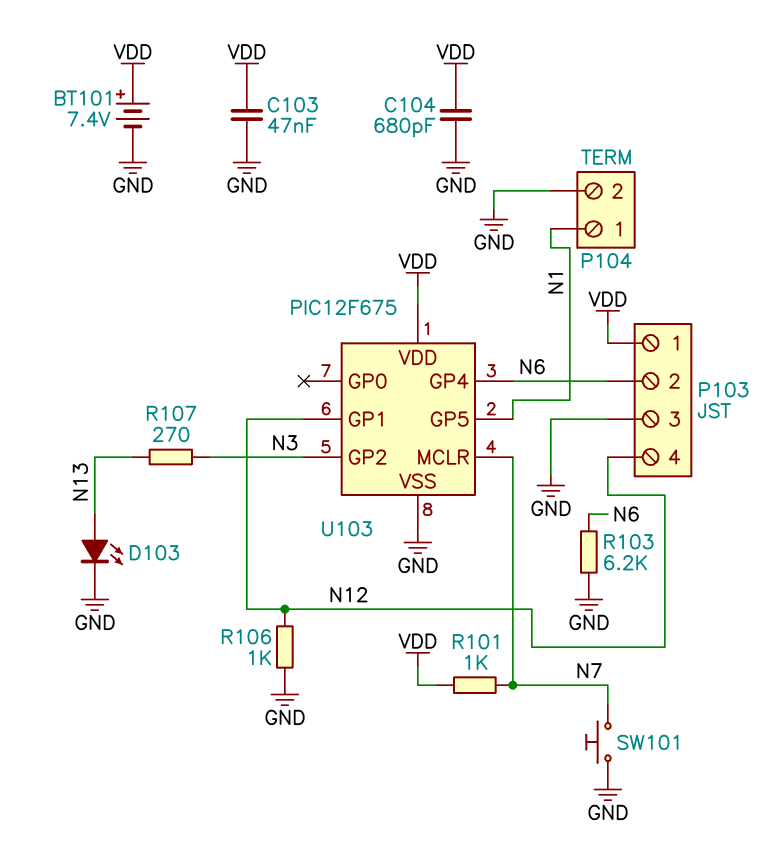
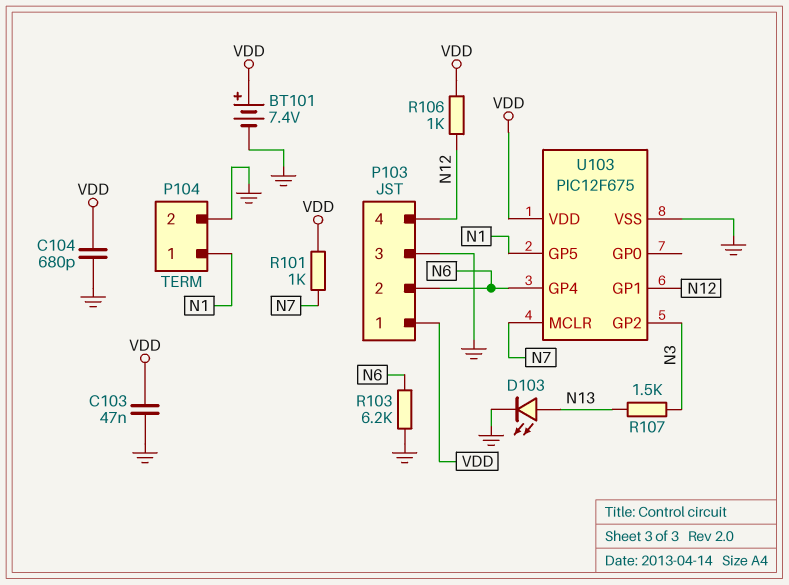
R106: 1k (GND, N12) -> 1k (N12, VDD)
R107: 270 (N3, N13) -> 1.5k (N3, N13)
SW101: button (GND, N7) -> none

